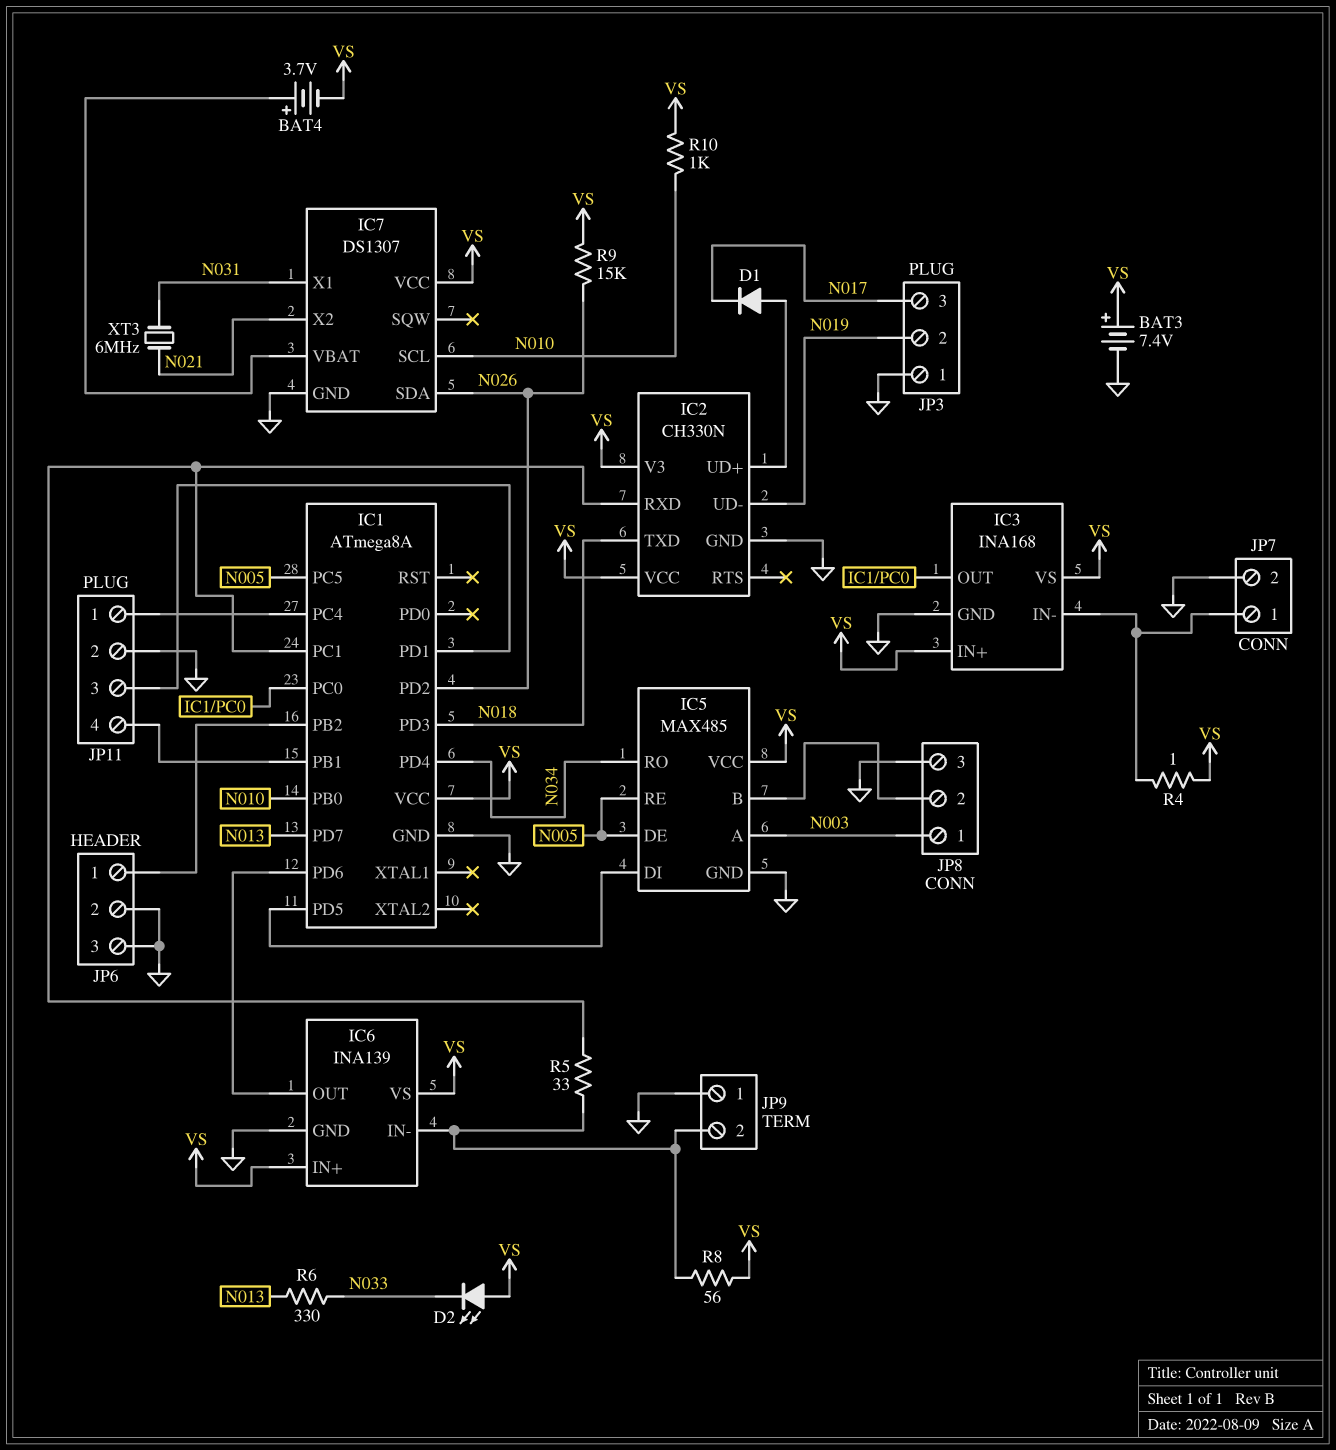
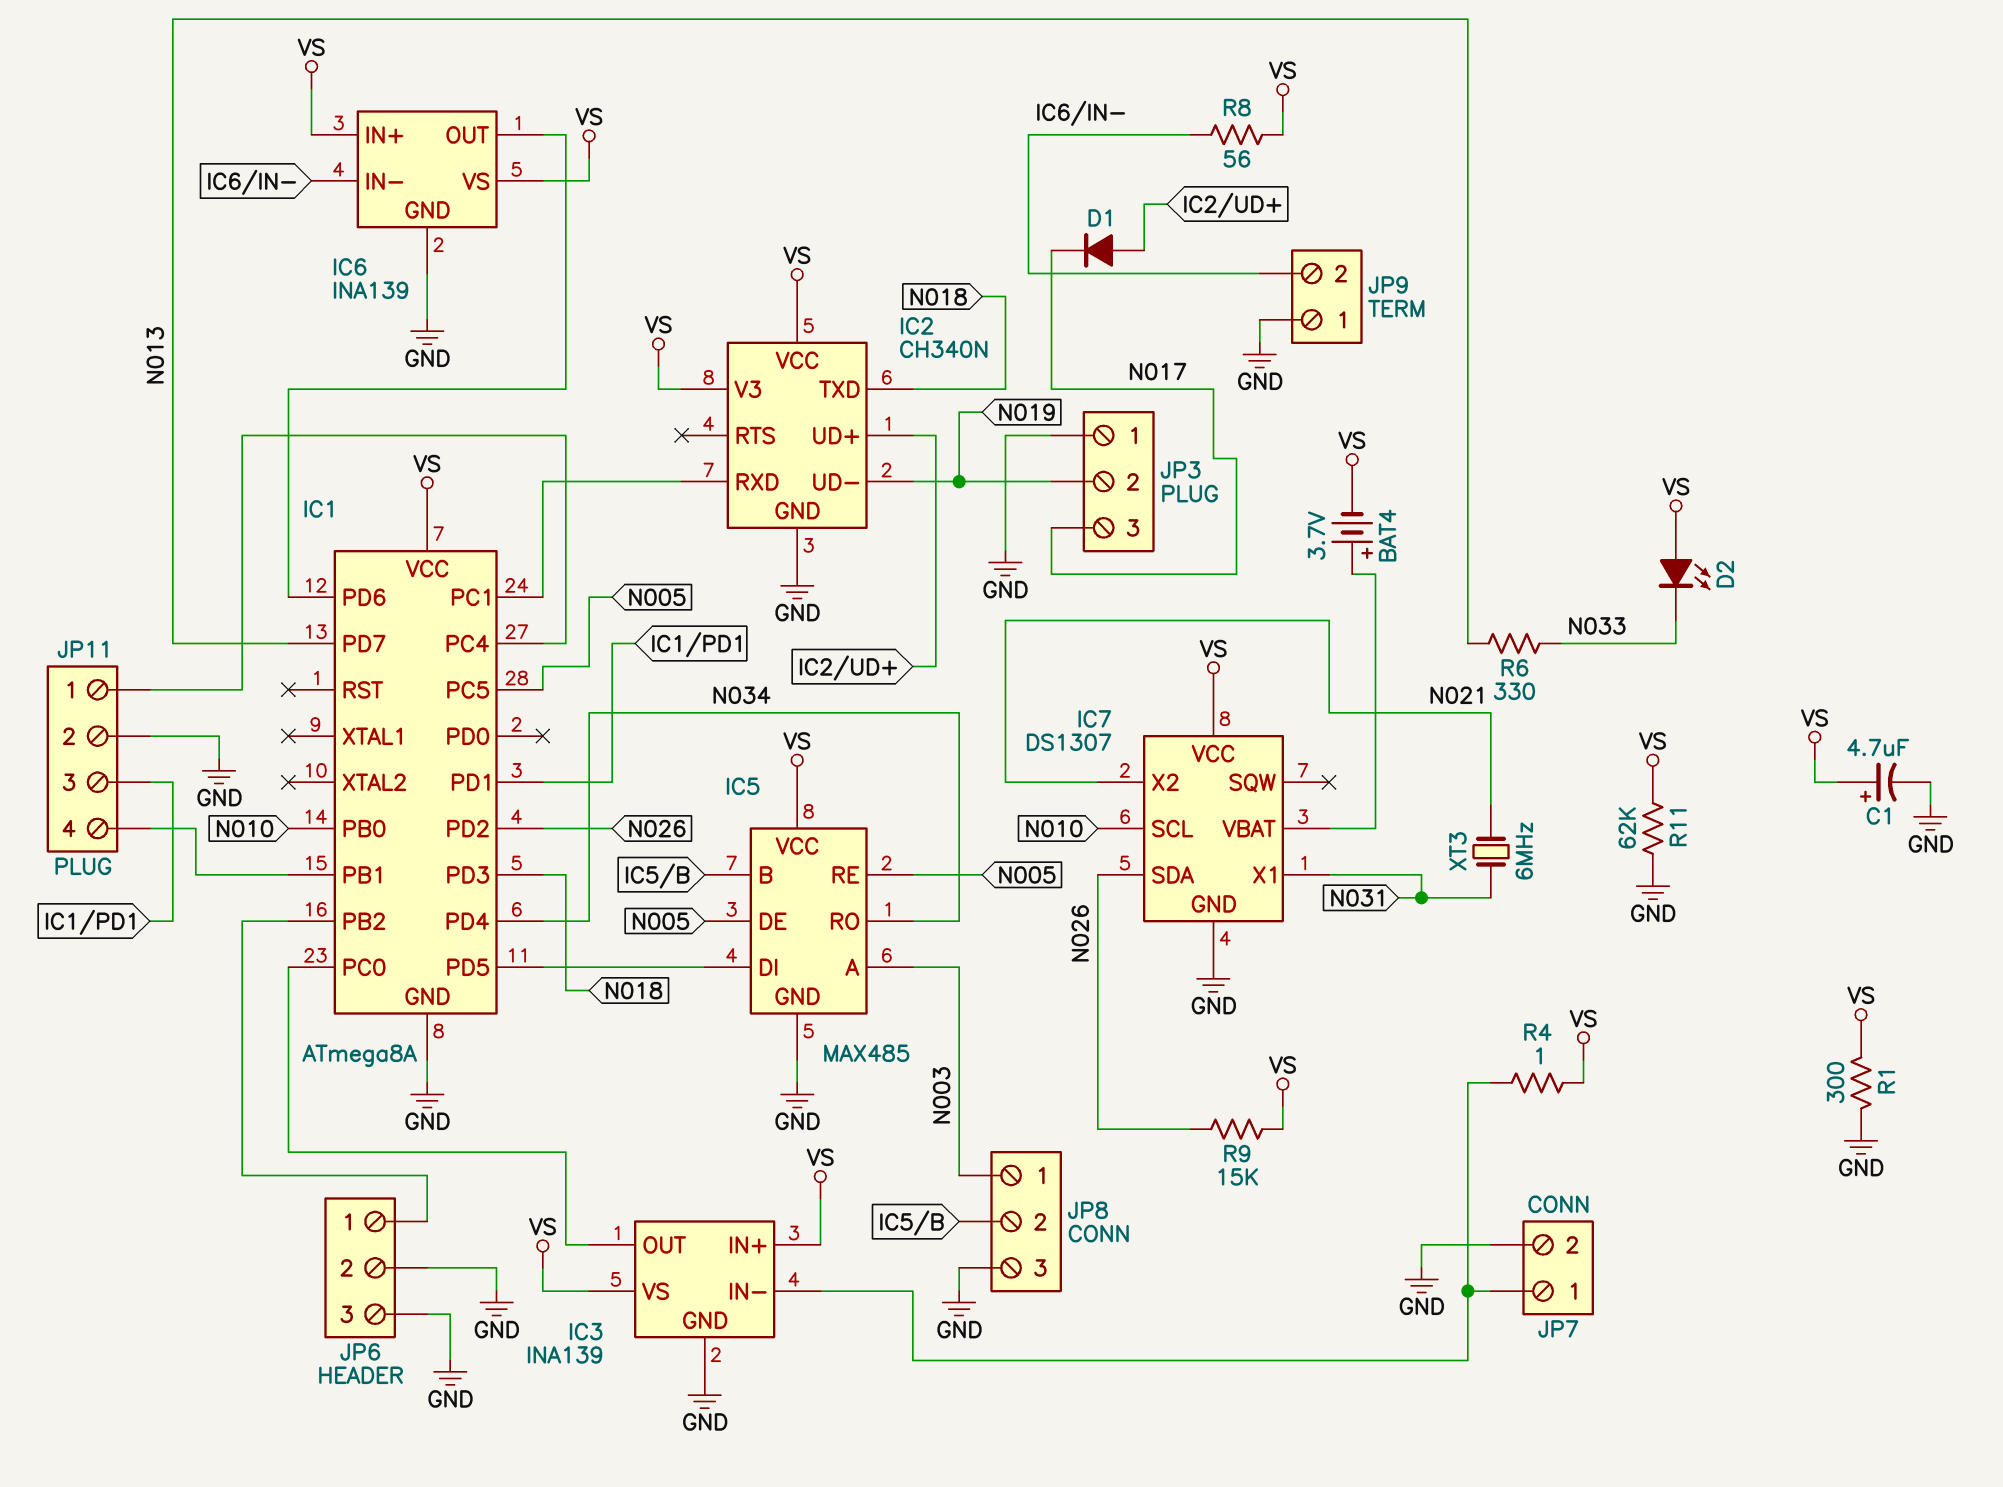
BAT3: 7.4V (plus VS, minus GND) -> none
C1: none -> 4.7uF (plus VS, minus GND)
IC2: CH330N -> CH340N
IC3: INA168 -> INA139
R1: none -> 300 (GND, VS)
R5: 33 (IC1/PC1, IC6/IN-) -> none
R10: 1k (N010, VS) -> none
R11: none -> 62k (GND, VS)

